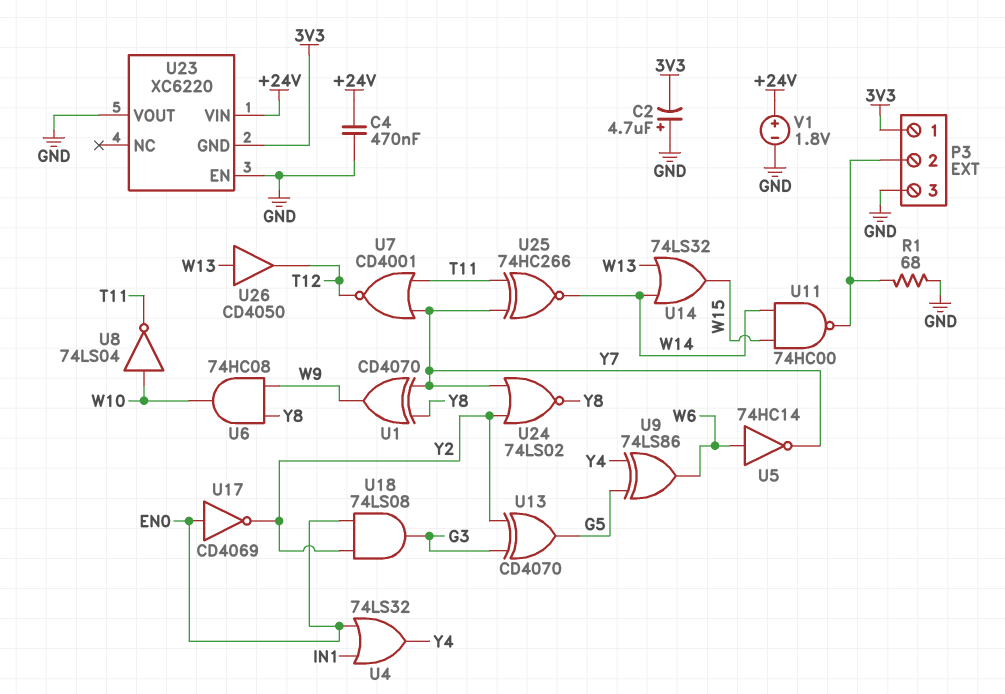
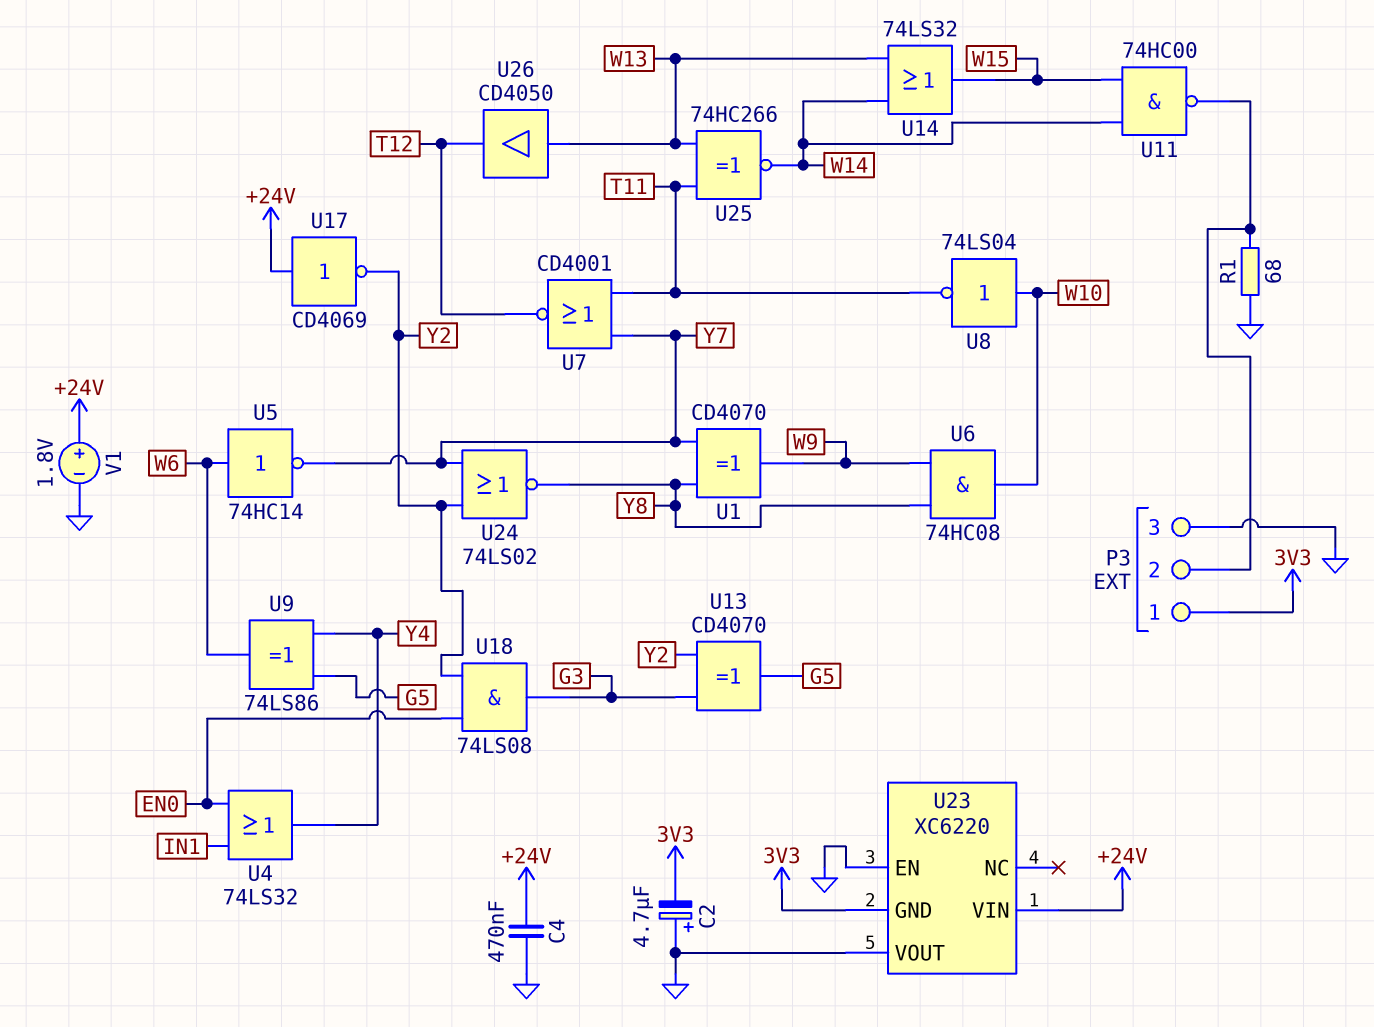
U17: NOT CD4069 (in EN0, out Y2) -> NOT CD4069 (in +24V, out Y2)
U25: XNOR 74HC266 (in T11, in Y7, out W14) -> XNOR 74HC266 (in T11, in W13, out W14)

